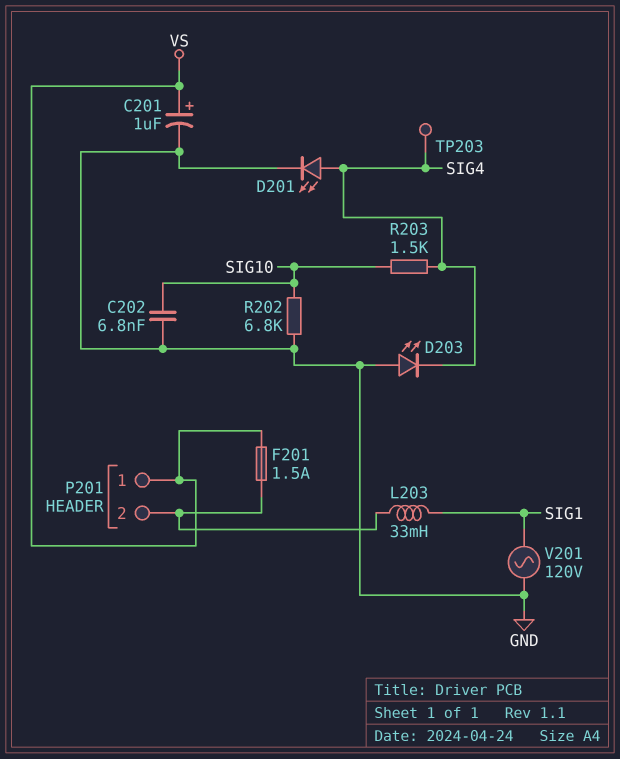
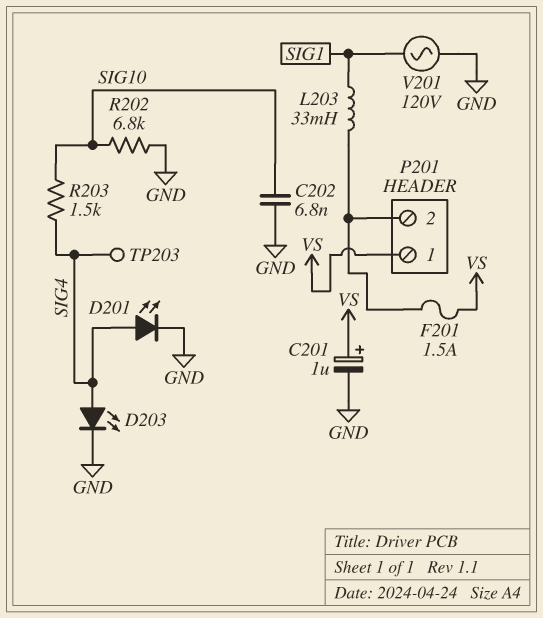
D203: LED (A GND, K SIG4) -> LED (A SIG4, K GND)

